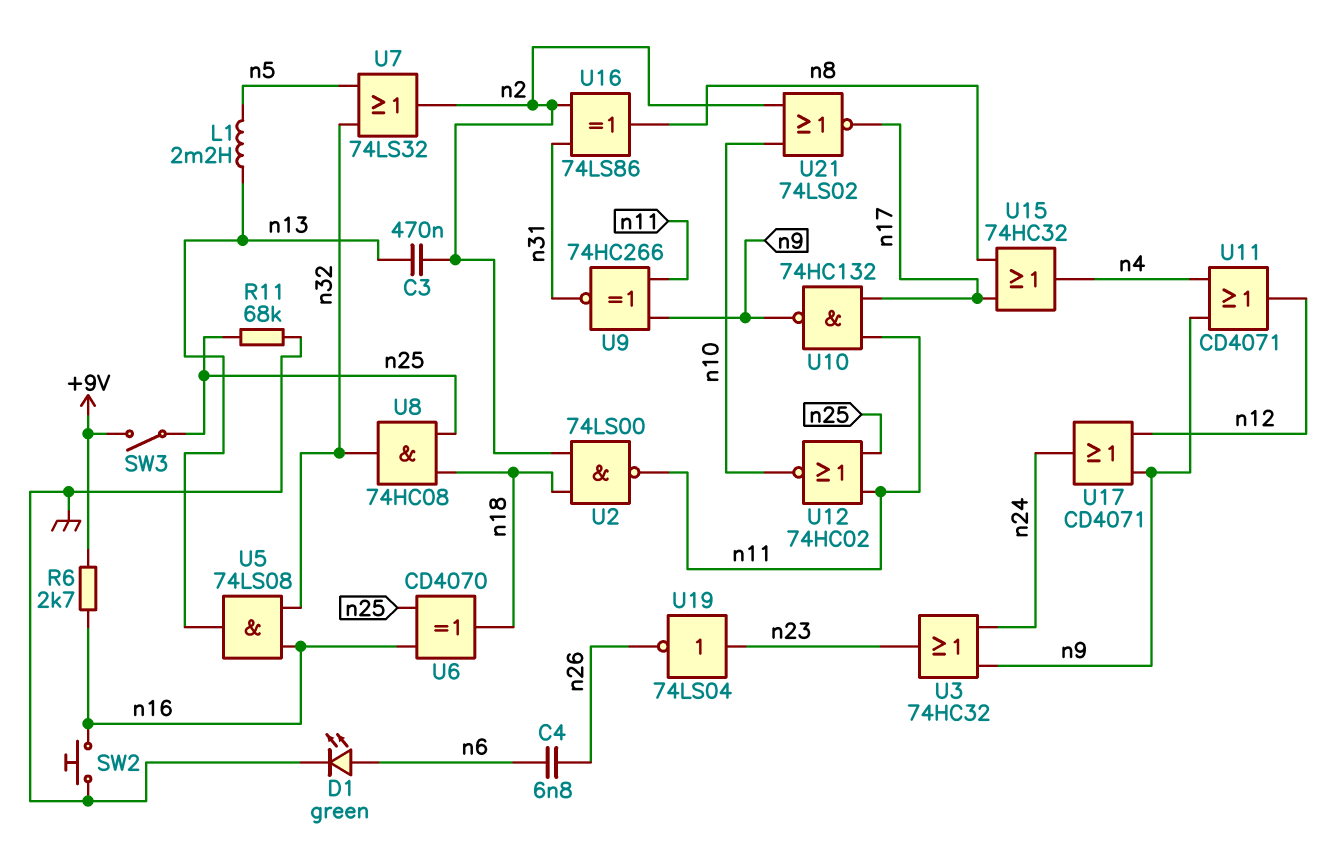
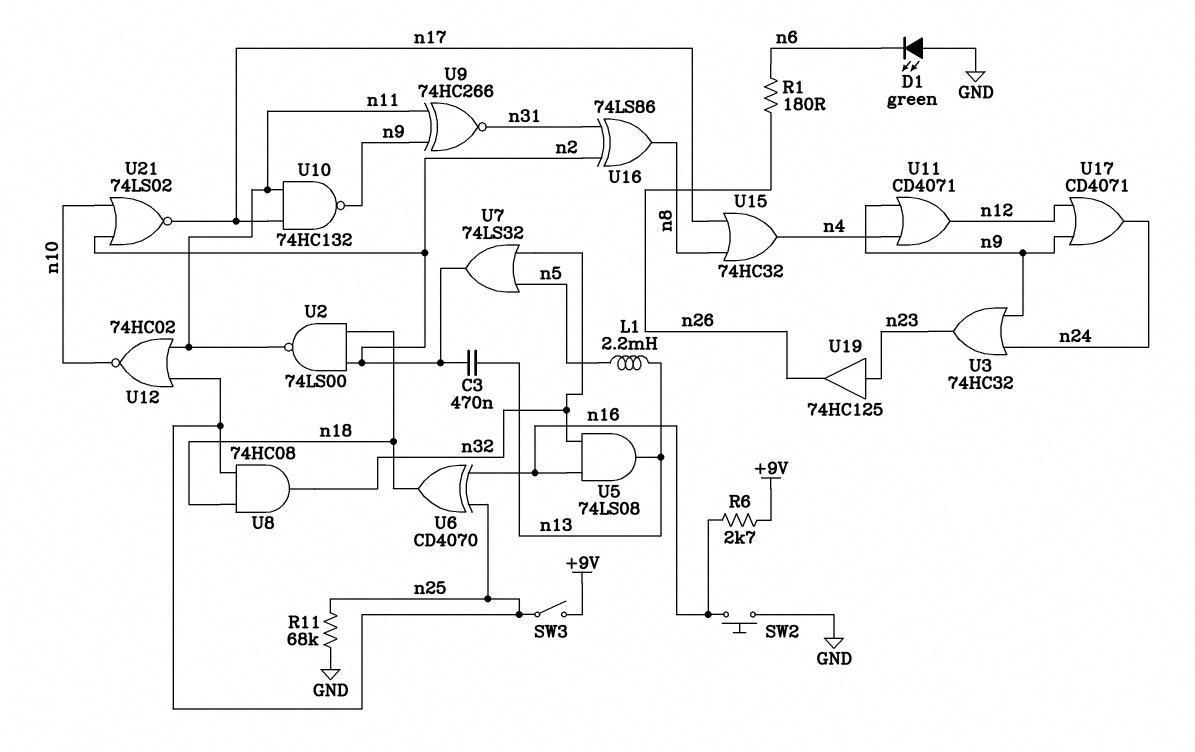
C4: 6.8nF (n6, n26) -> none
D1: LED green (A n6, K GND) -> LED green (A GND, K n6)
R1: none -> 180 (n6, n26)
U19: NOT 74LS04 (in n23, out n26) -> buffer 74HC125 (in n23, out n26)

